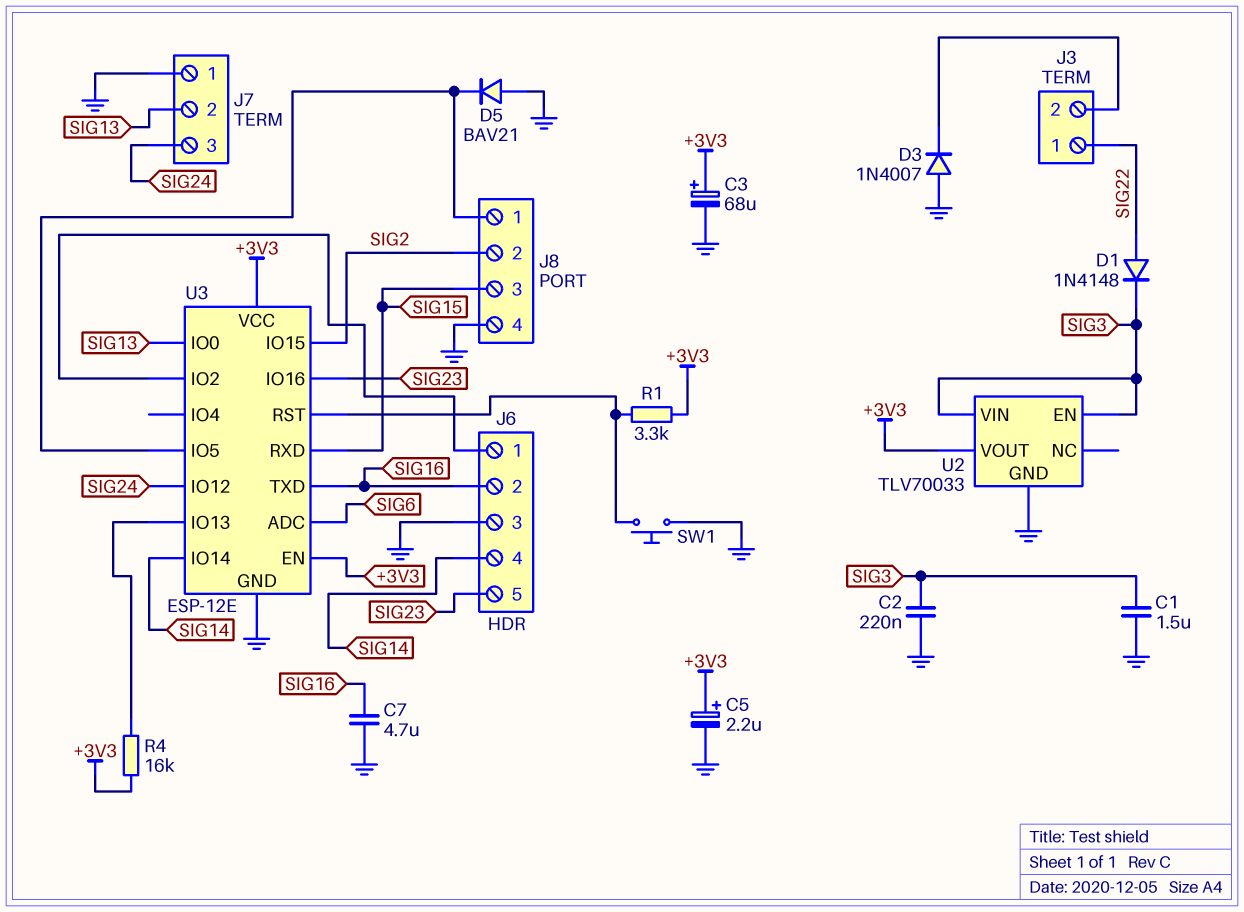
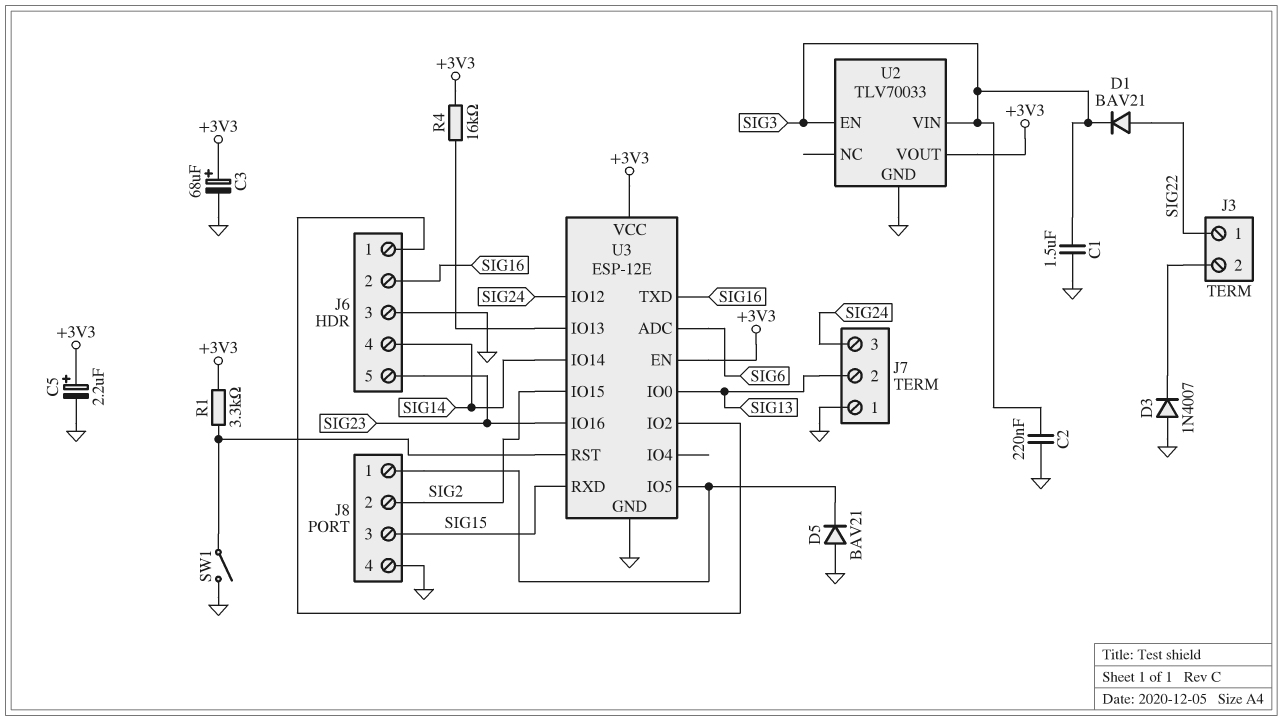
C7: 4.7uF (GND, SIG16) -> none
D1: diode 1N4148 (A SIG22, K SIG3) -> diode BAV21 (A SIG22, K SIG3)
SW1: button (GND, U3/RST) -> switch (GND, U3/RST)

